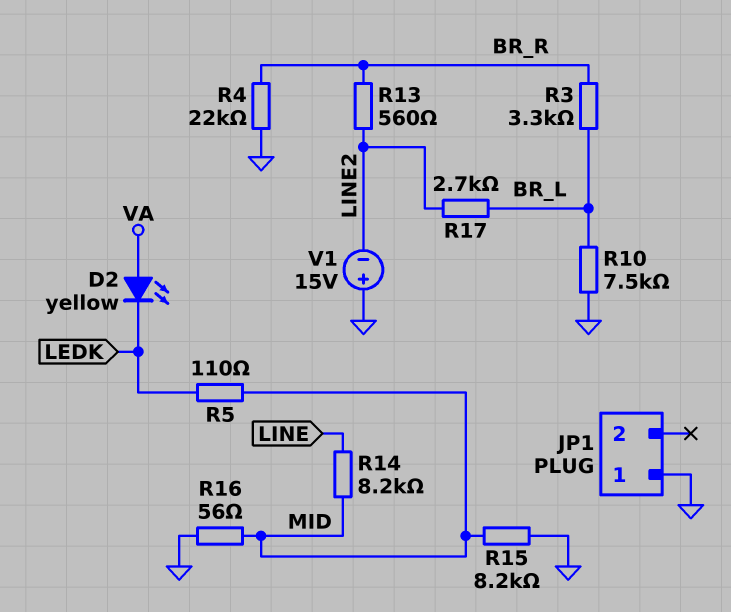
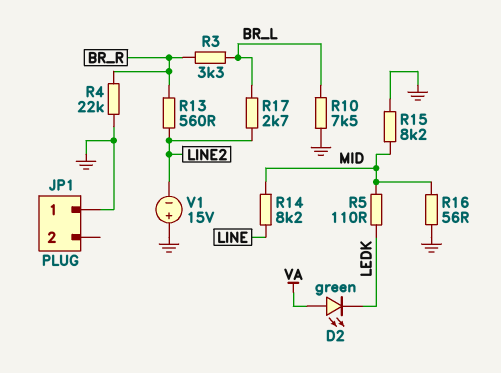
D2: LED yellow (A VA, K LEDK) -> LED green (A VA, K LEDK)

